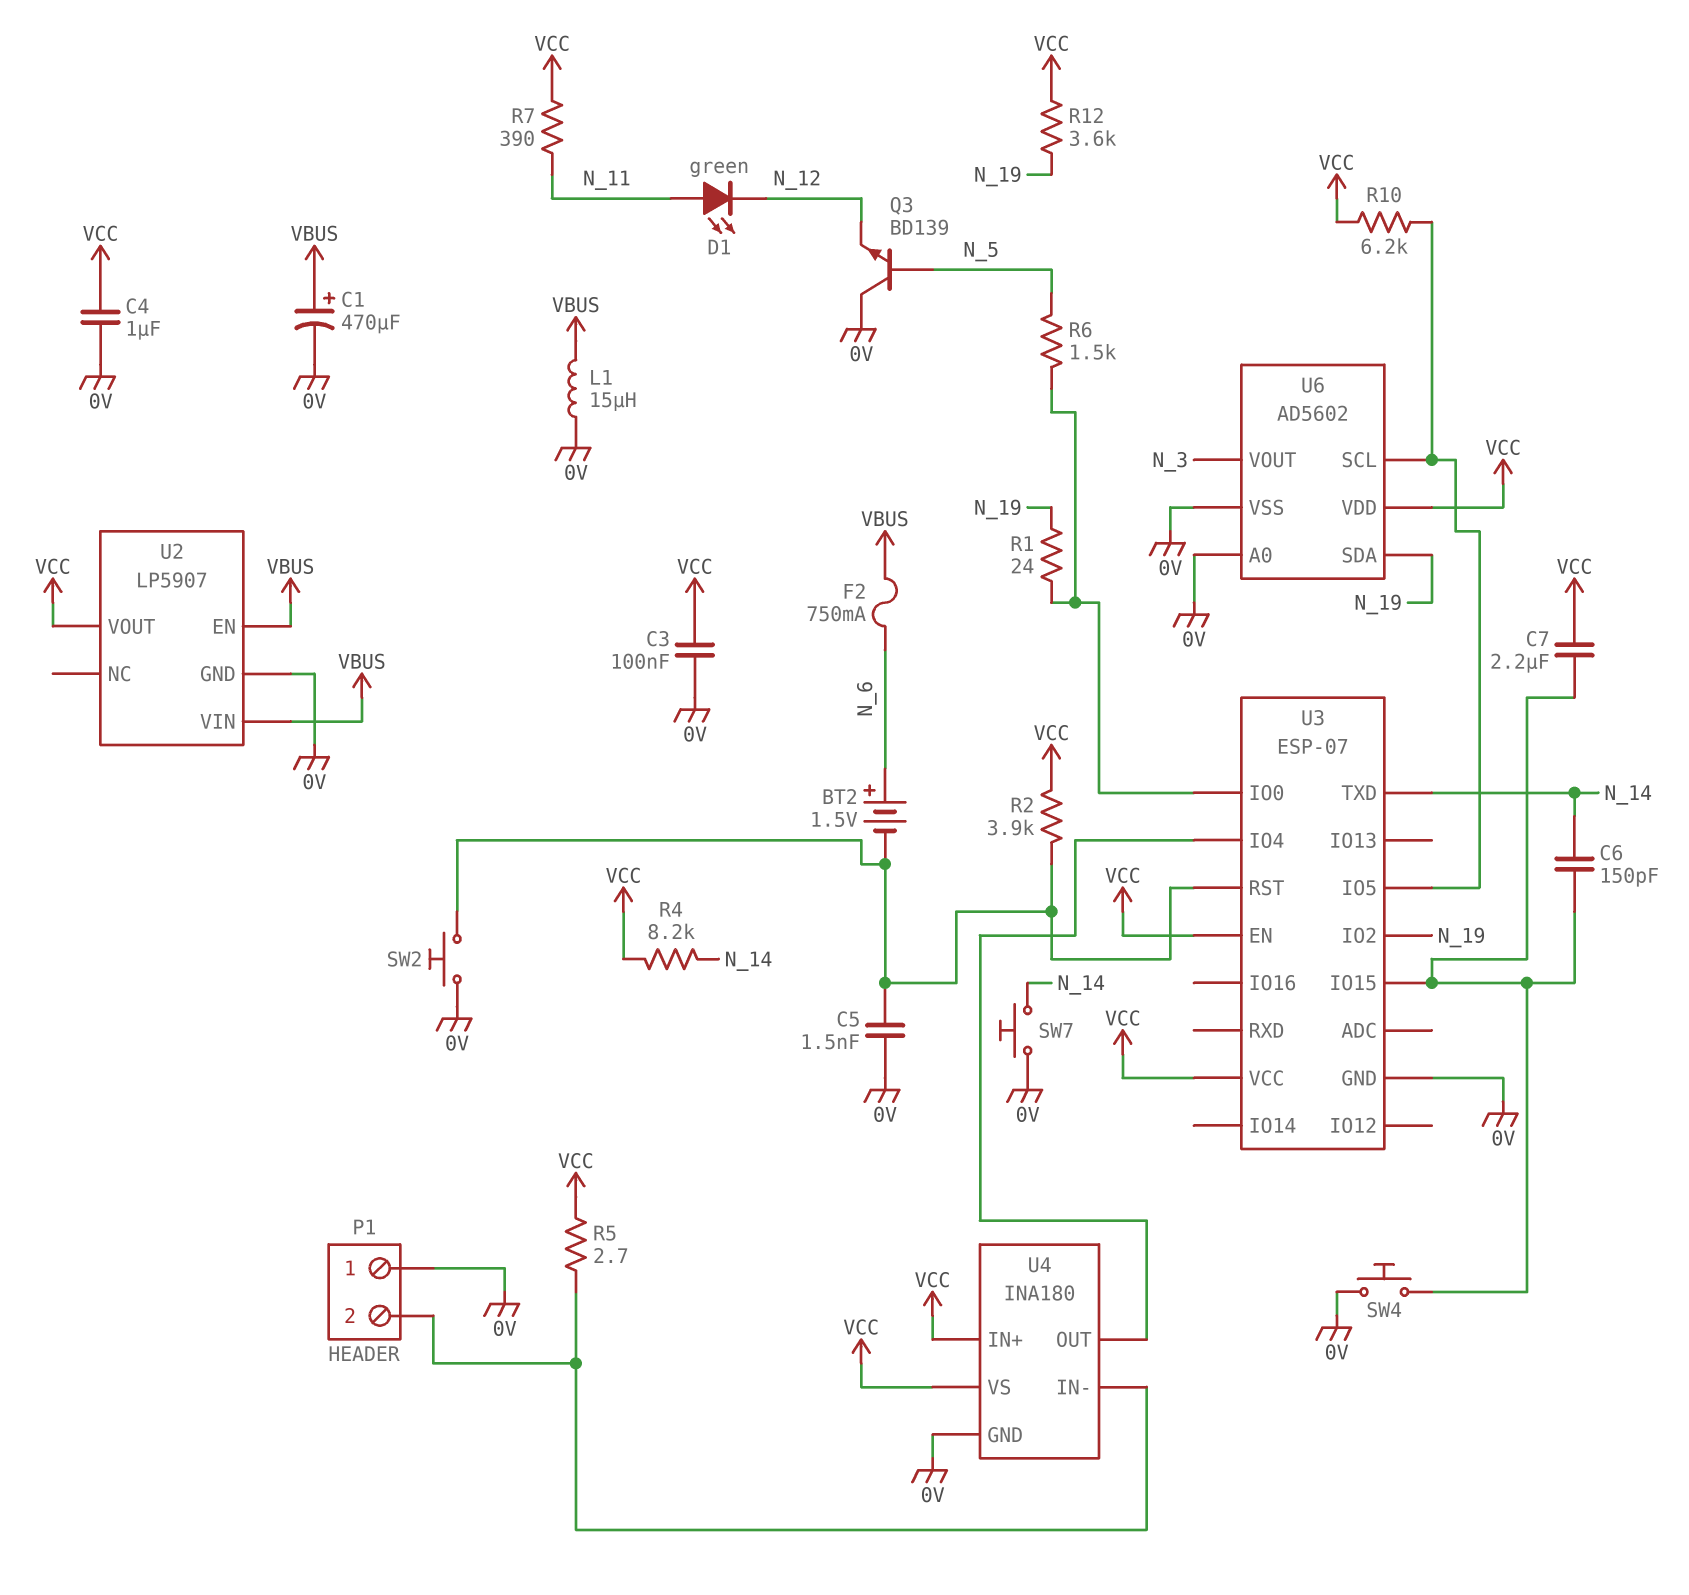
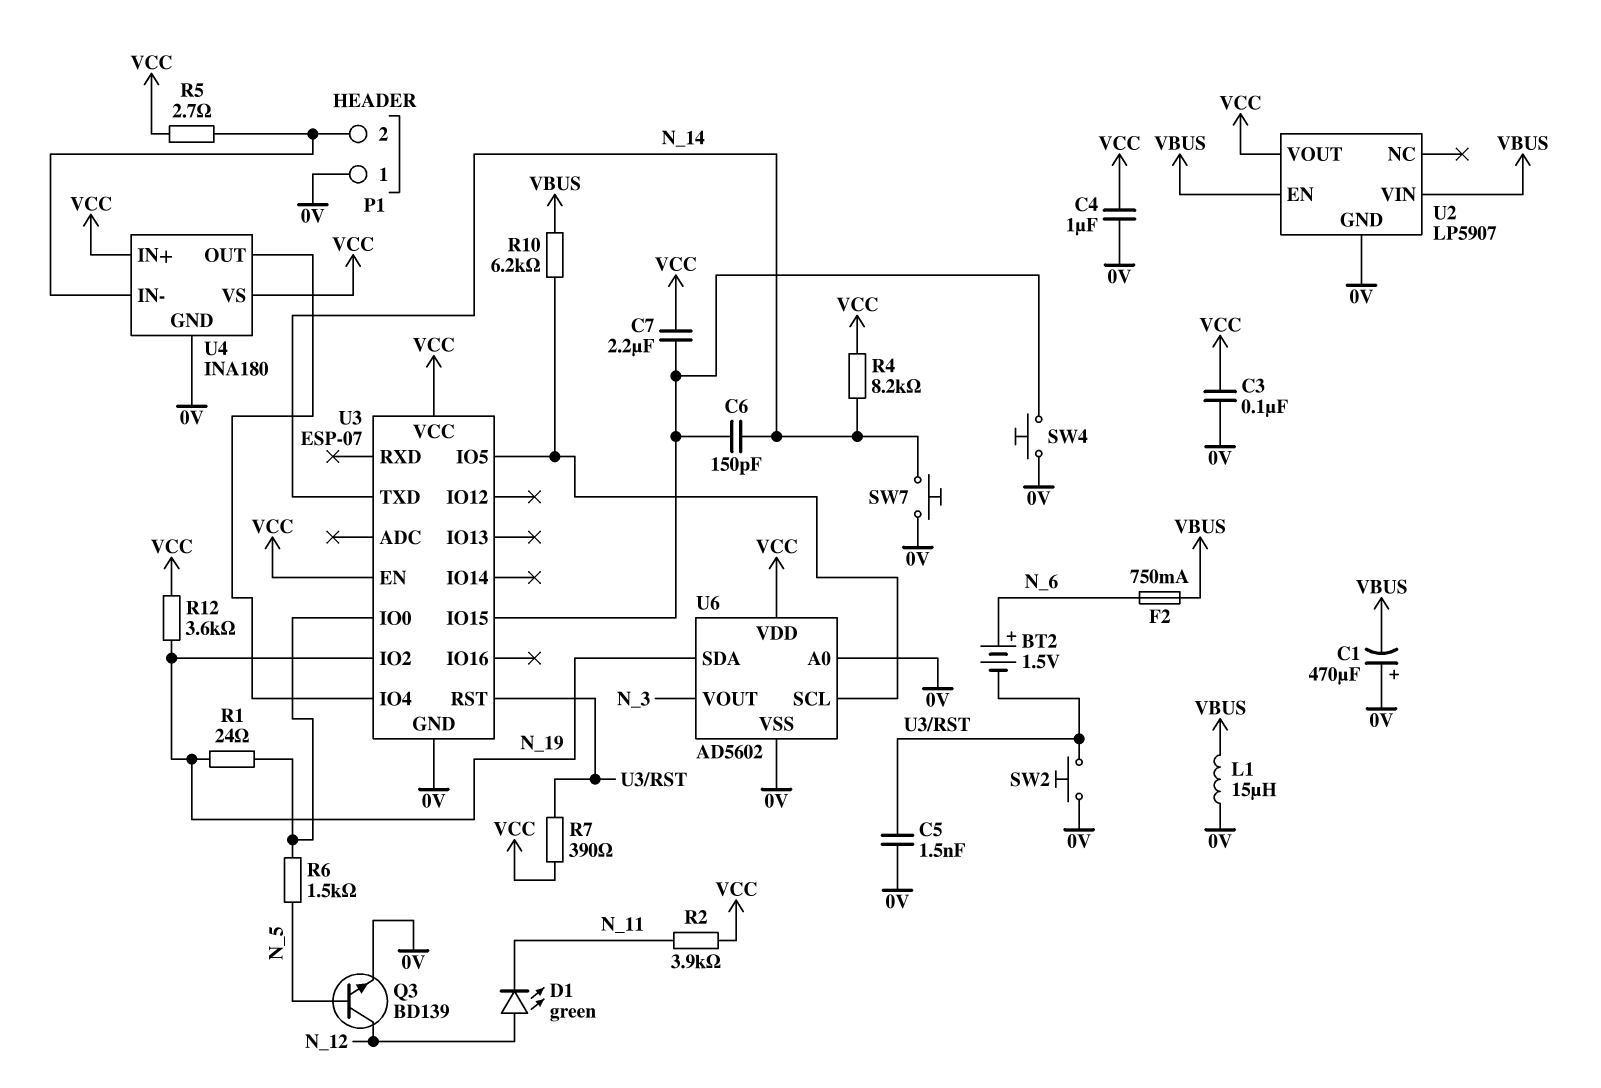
C1: 470uF (plus VBUS, minus 0V) -> 470uF (plus 0V, minus VBUS)
D1: LED green (A N_11, K N_12) -> LED green (A N_12, K N_11)
Q3: NPN BD139 (B N_5, C 0V, E N_12) -> NPN BD139 (B N_5, C N_12, E 0V)
R2: 3.9k (U3/RST, VCC) -> 3.9k (N_11, VCC)
R7: 390 (N_11, VCC) -> 390 (U3/RST, VCC)
R10: 6.2k (U3/IO5, VCC) -> 6.2k (U3/IO5, VBUS)

